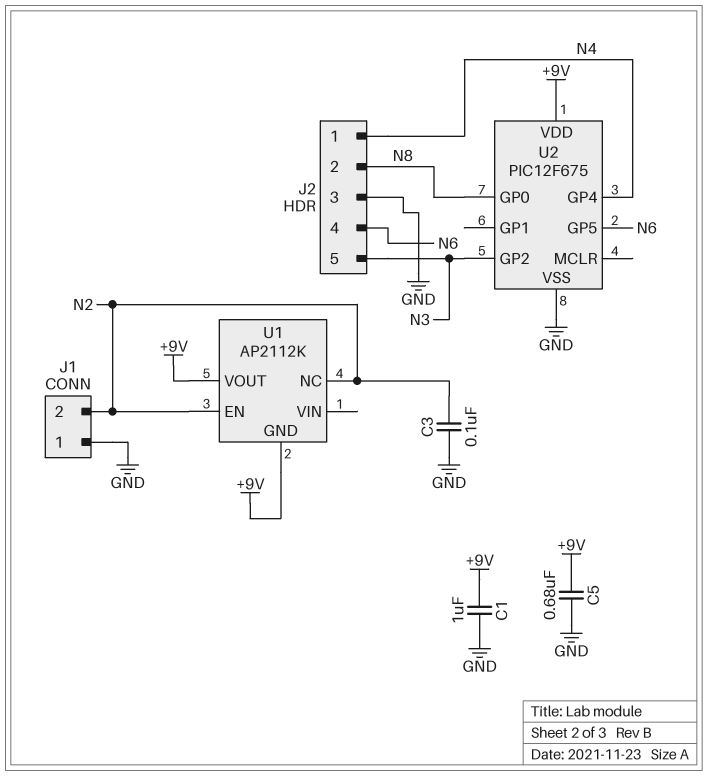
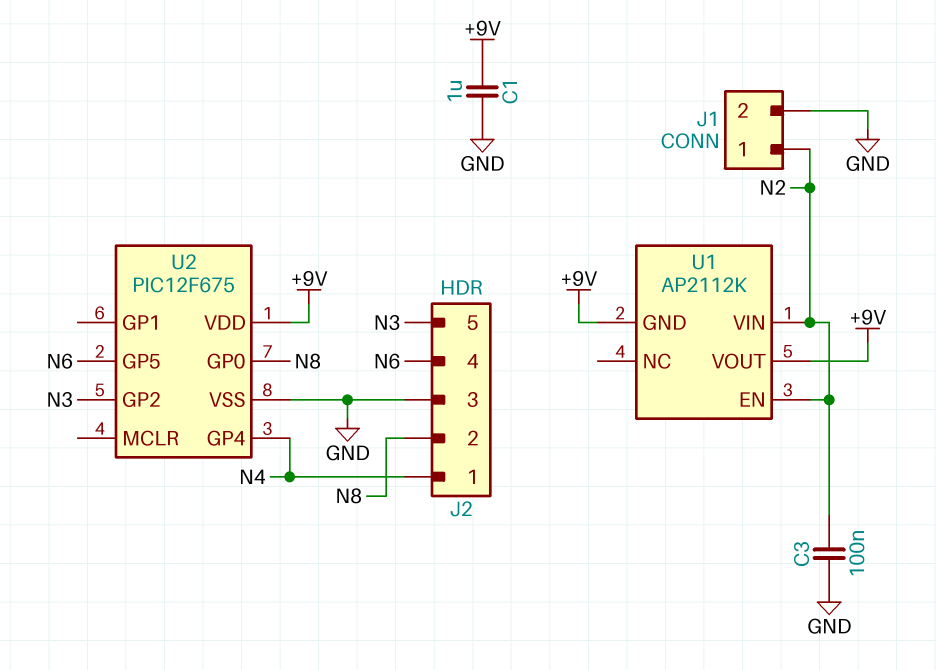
C5: 680nF (+9V, GND) -> none
J1 pin 1: GND -> N2
J1 pin 2: N2 -> GND
U1 pin NC: N2 -> none
U1 pin VIN: none -> N2

